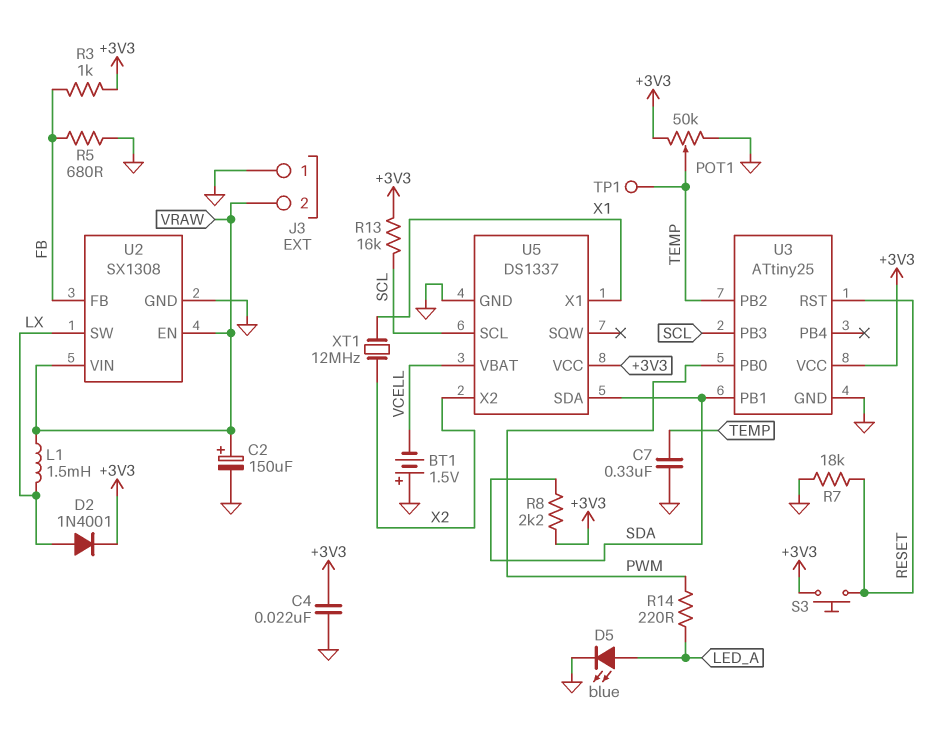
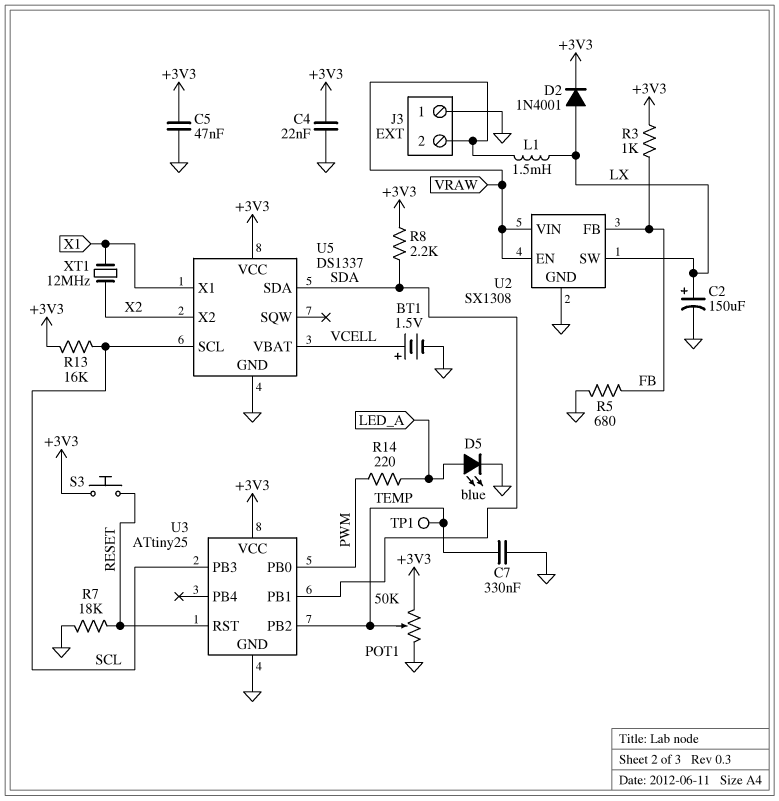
BT1: 1.5V (plus GND, minus VCELL) -> 1.5V (plus VCELL, minus GND)
C2: 150uF (plus VRAW, minus GND) -> 150uF (plus LX, minus GND)
C5: none -> 47nF (+3V3, GND)

